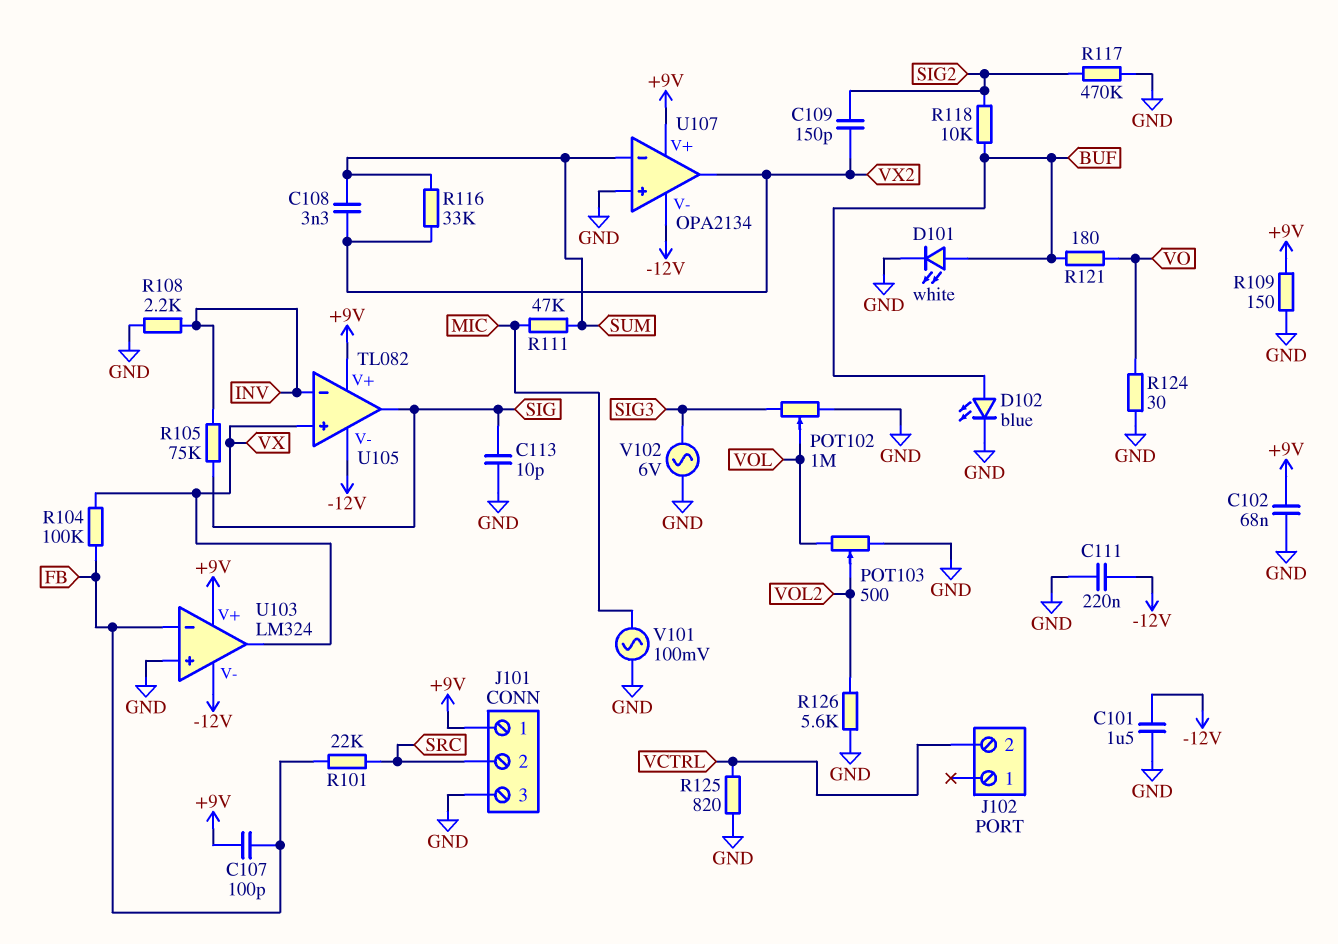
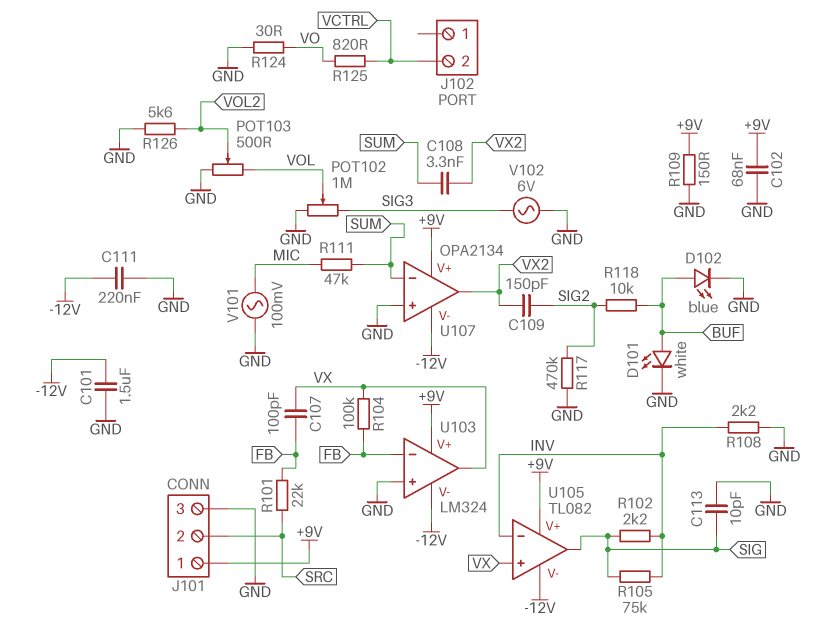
C107: 100pF (+9V, FB) -> 100pF (FB, VX)
R102: none -> 2.2k (INV, SIG)
R116: 33k (SUM, VX2) -> none
R121: 180 (BUF, VO) -> none
R125: 820 (GND, VCTRL) -> 820 (VCTRL, VO)

